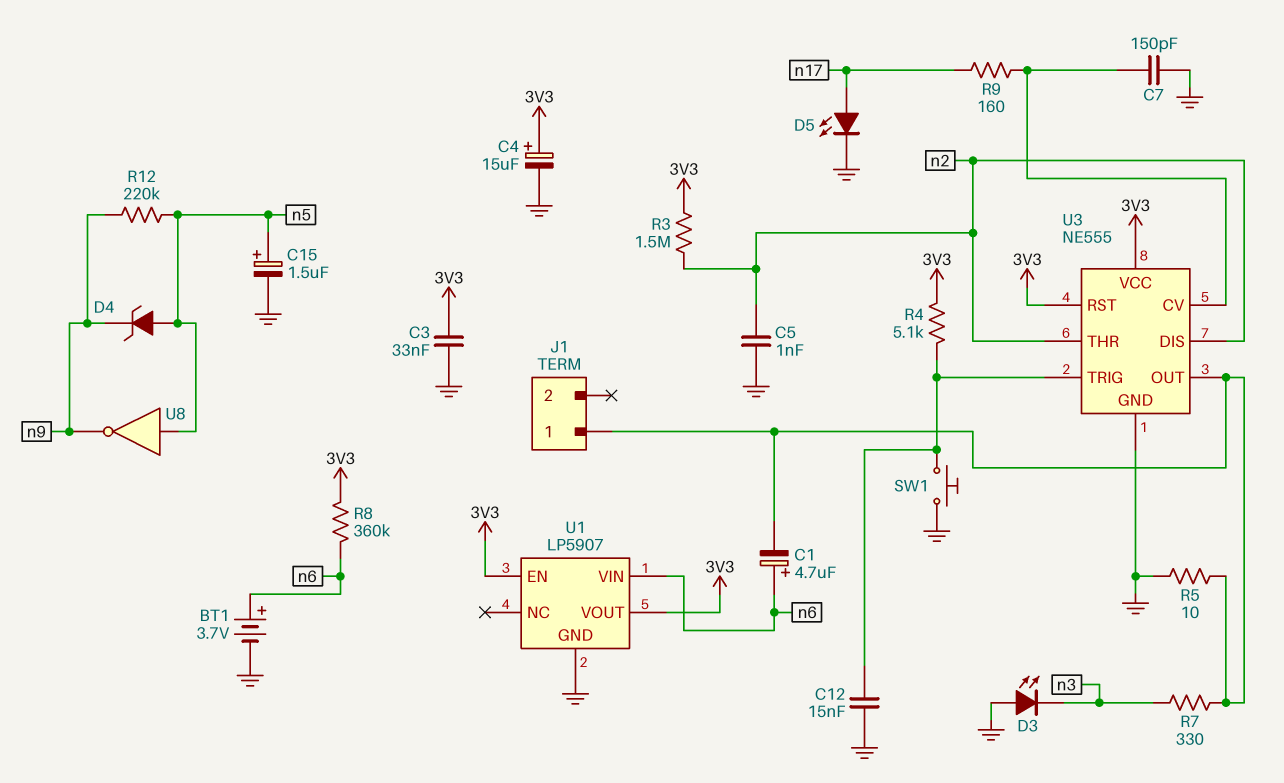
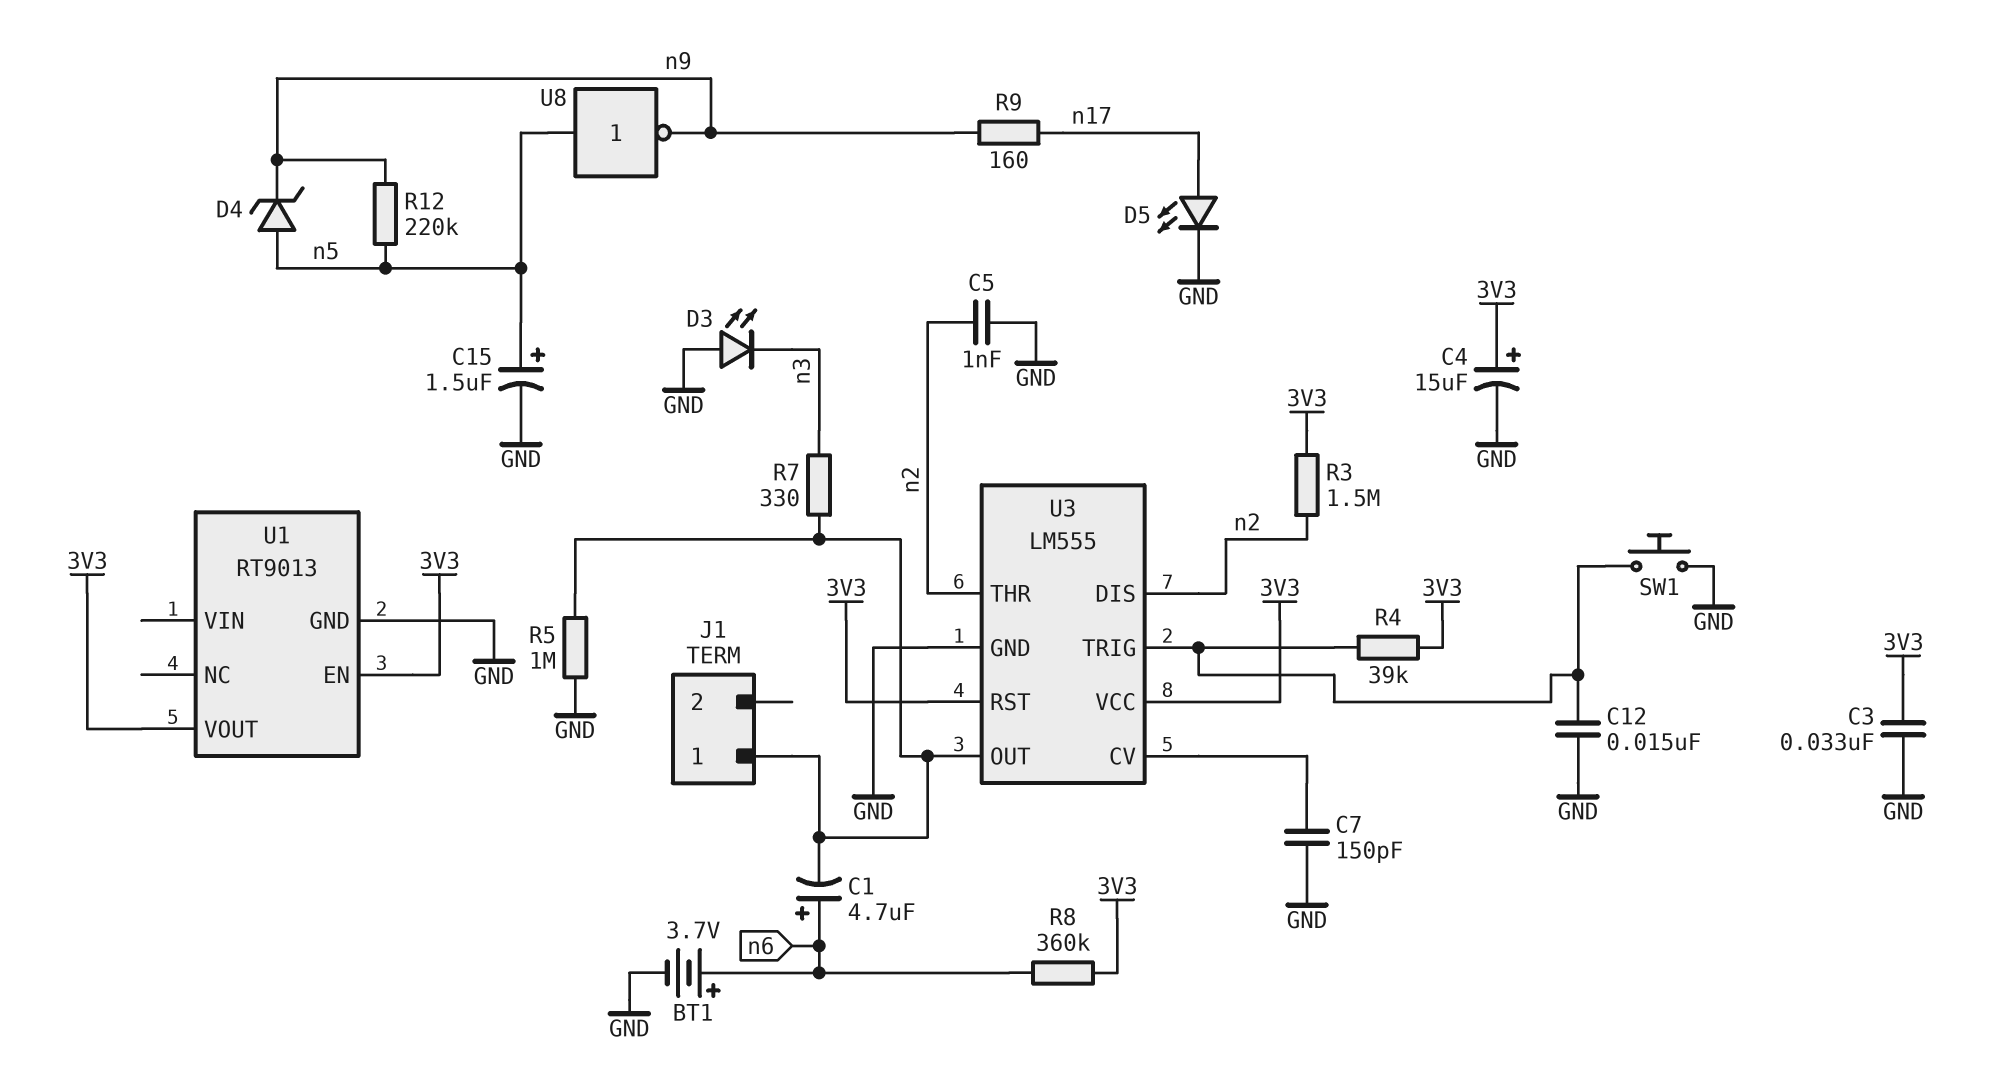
R4: 5.1k (3V3, U3/TRIG) -> 39k (3V3, U3/TRIG)
R5: 10 (GND, J1/1) -> 1M (GND, J1/1)
R9: 160 (U3/CV, n17) -> 160 (n9, n17)
U1: LP5907 -> RT9013
U1 pin VIN: n6 -> none
U3: NE555 -> LM555

